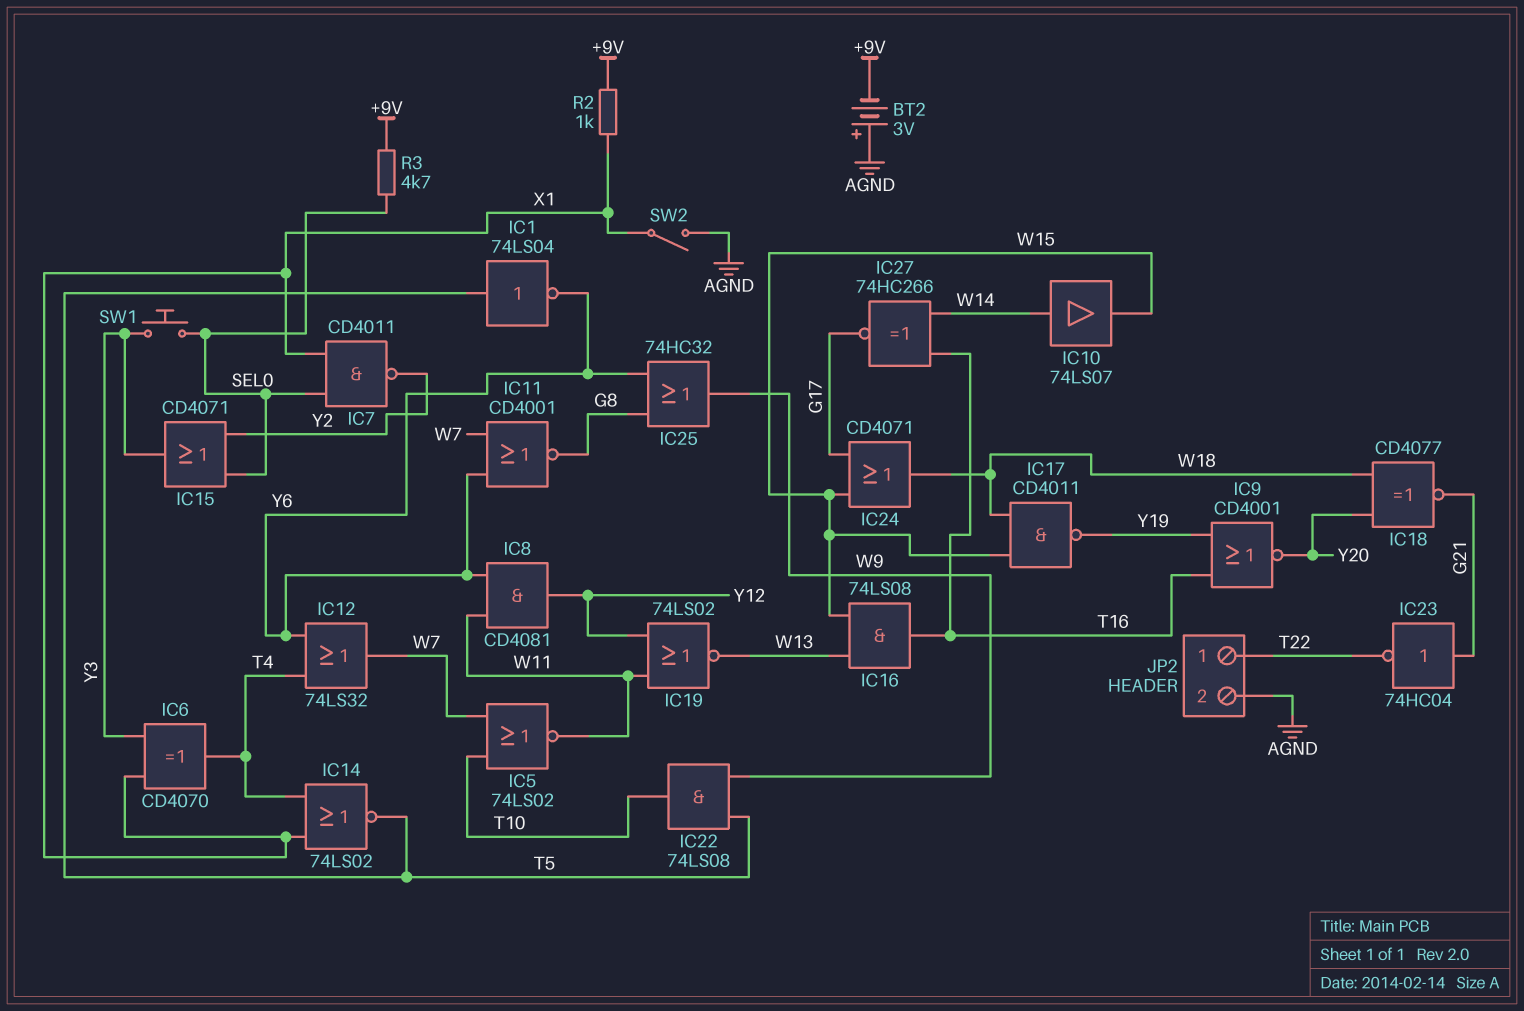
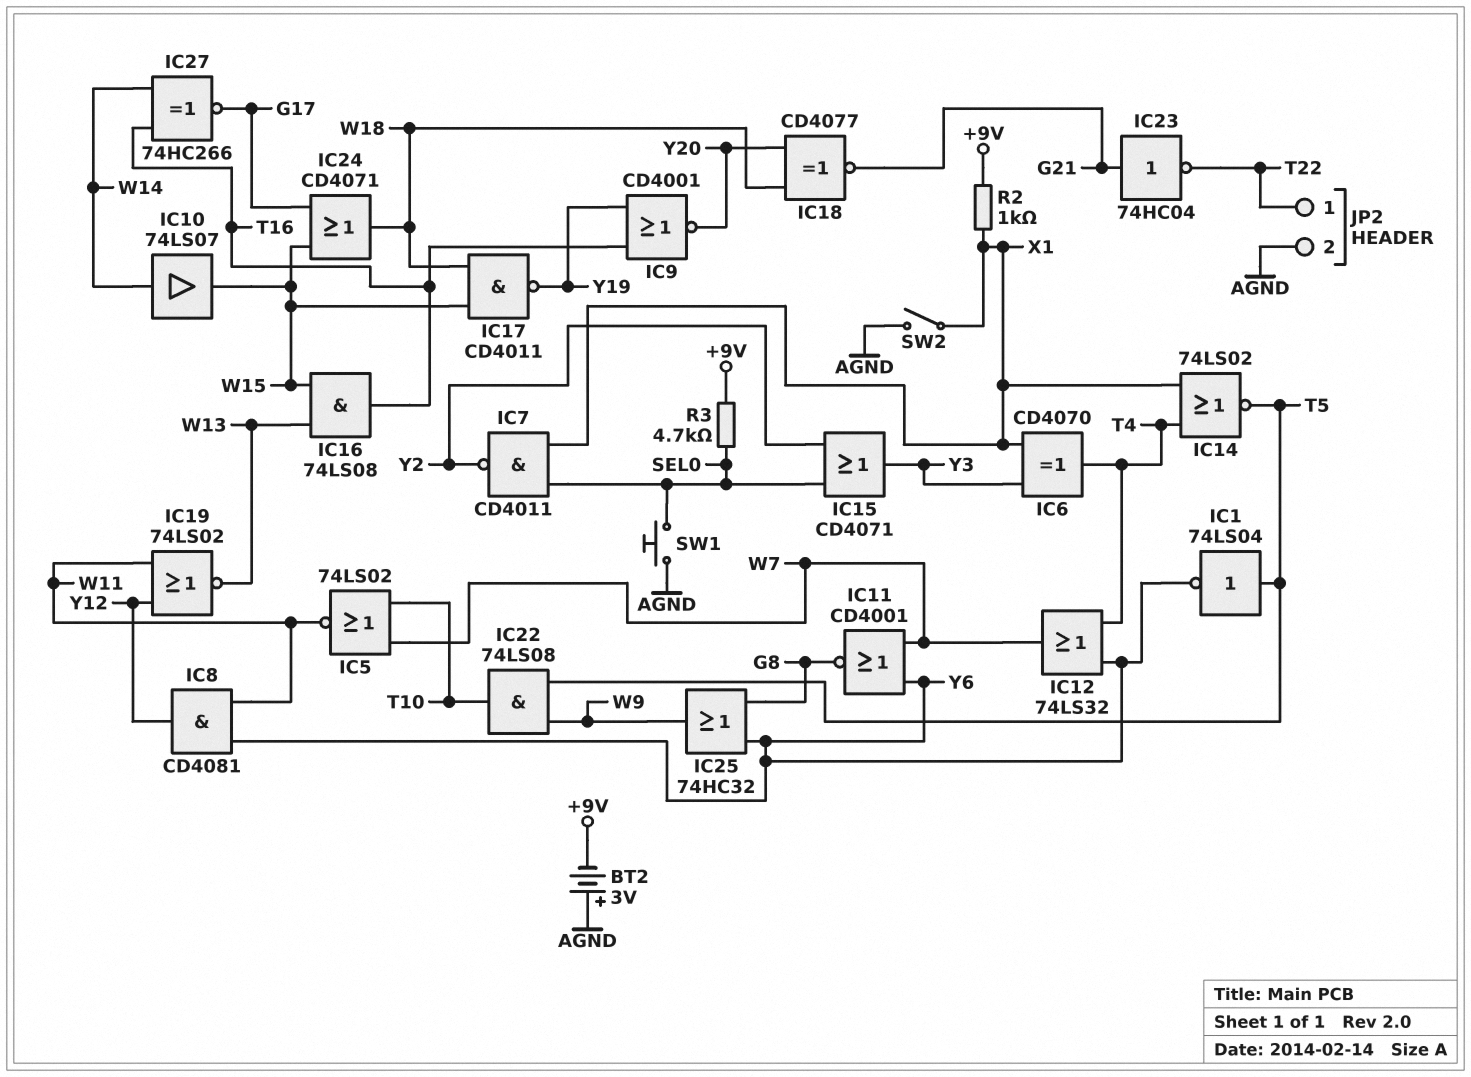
SW1: button (SEL0, Y3) -> button (AGND, SEL0)

